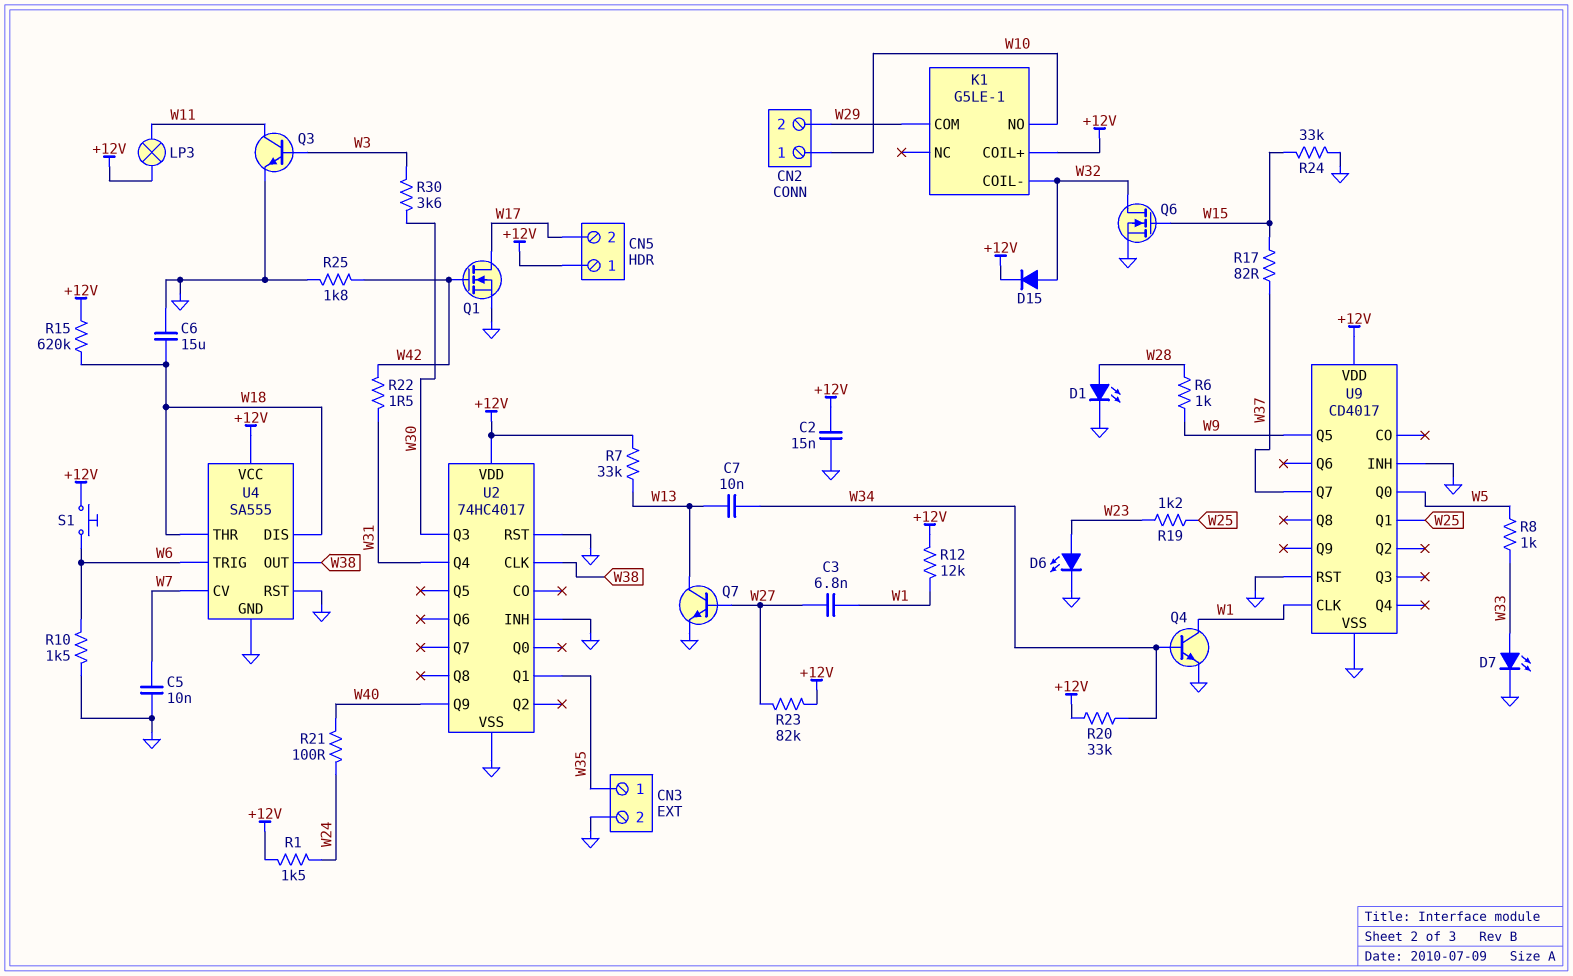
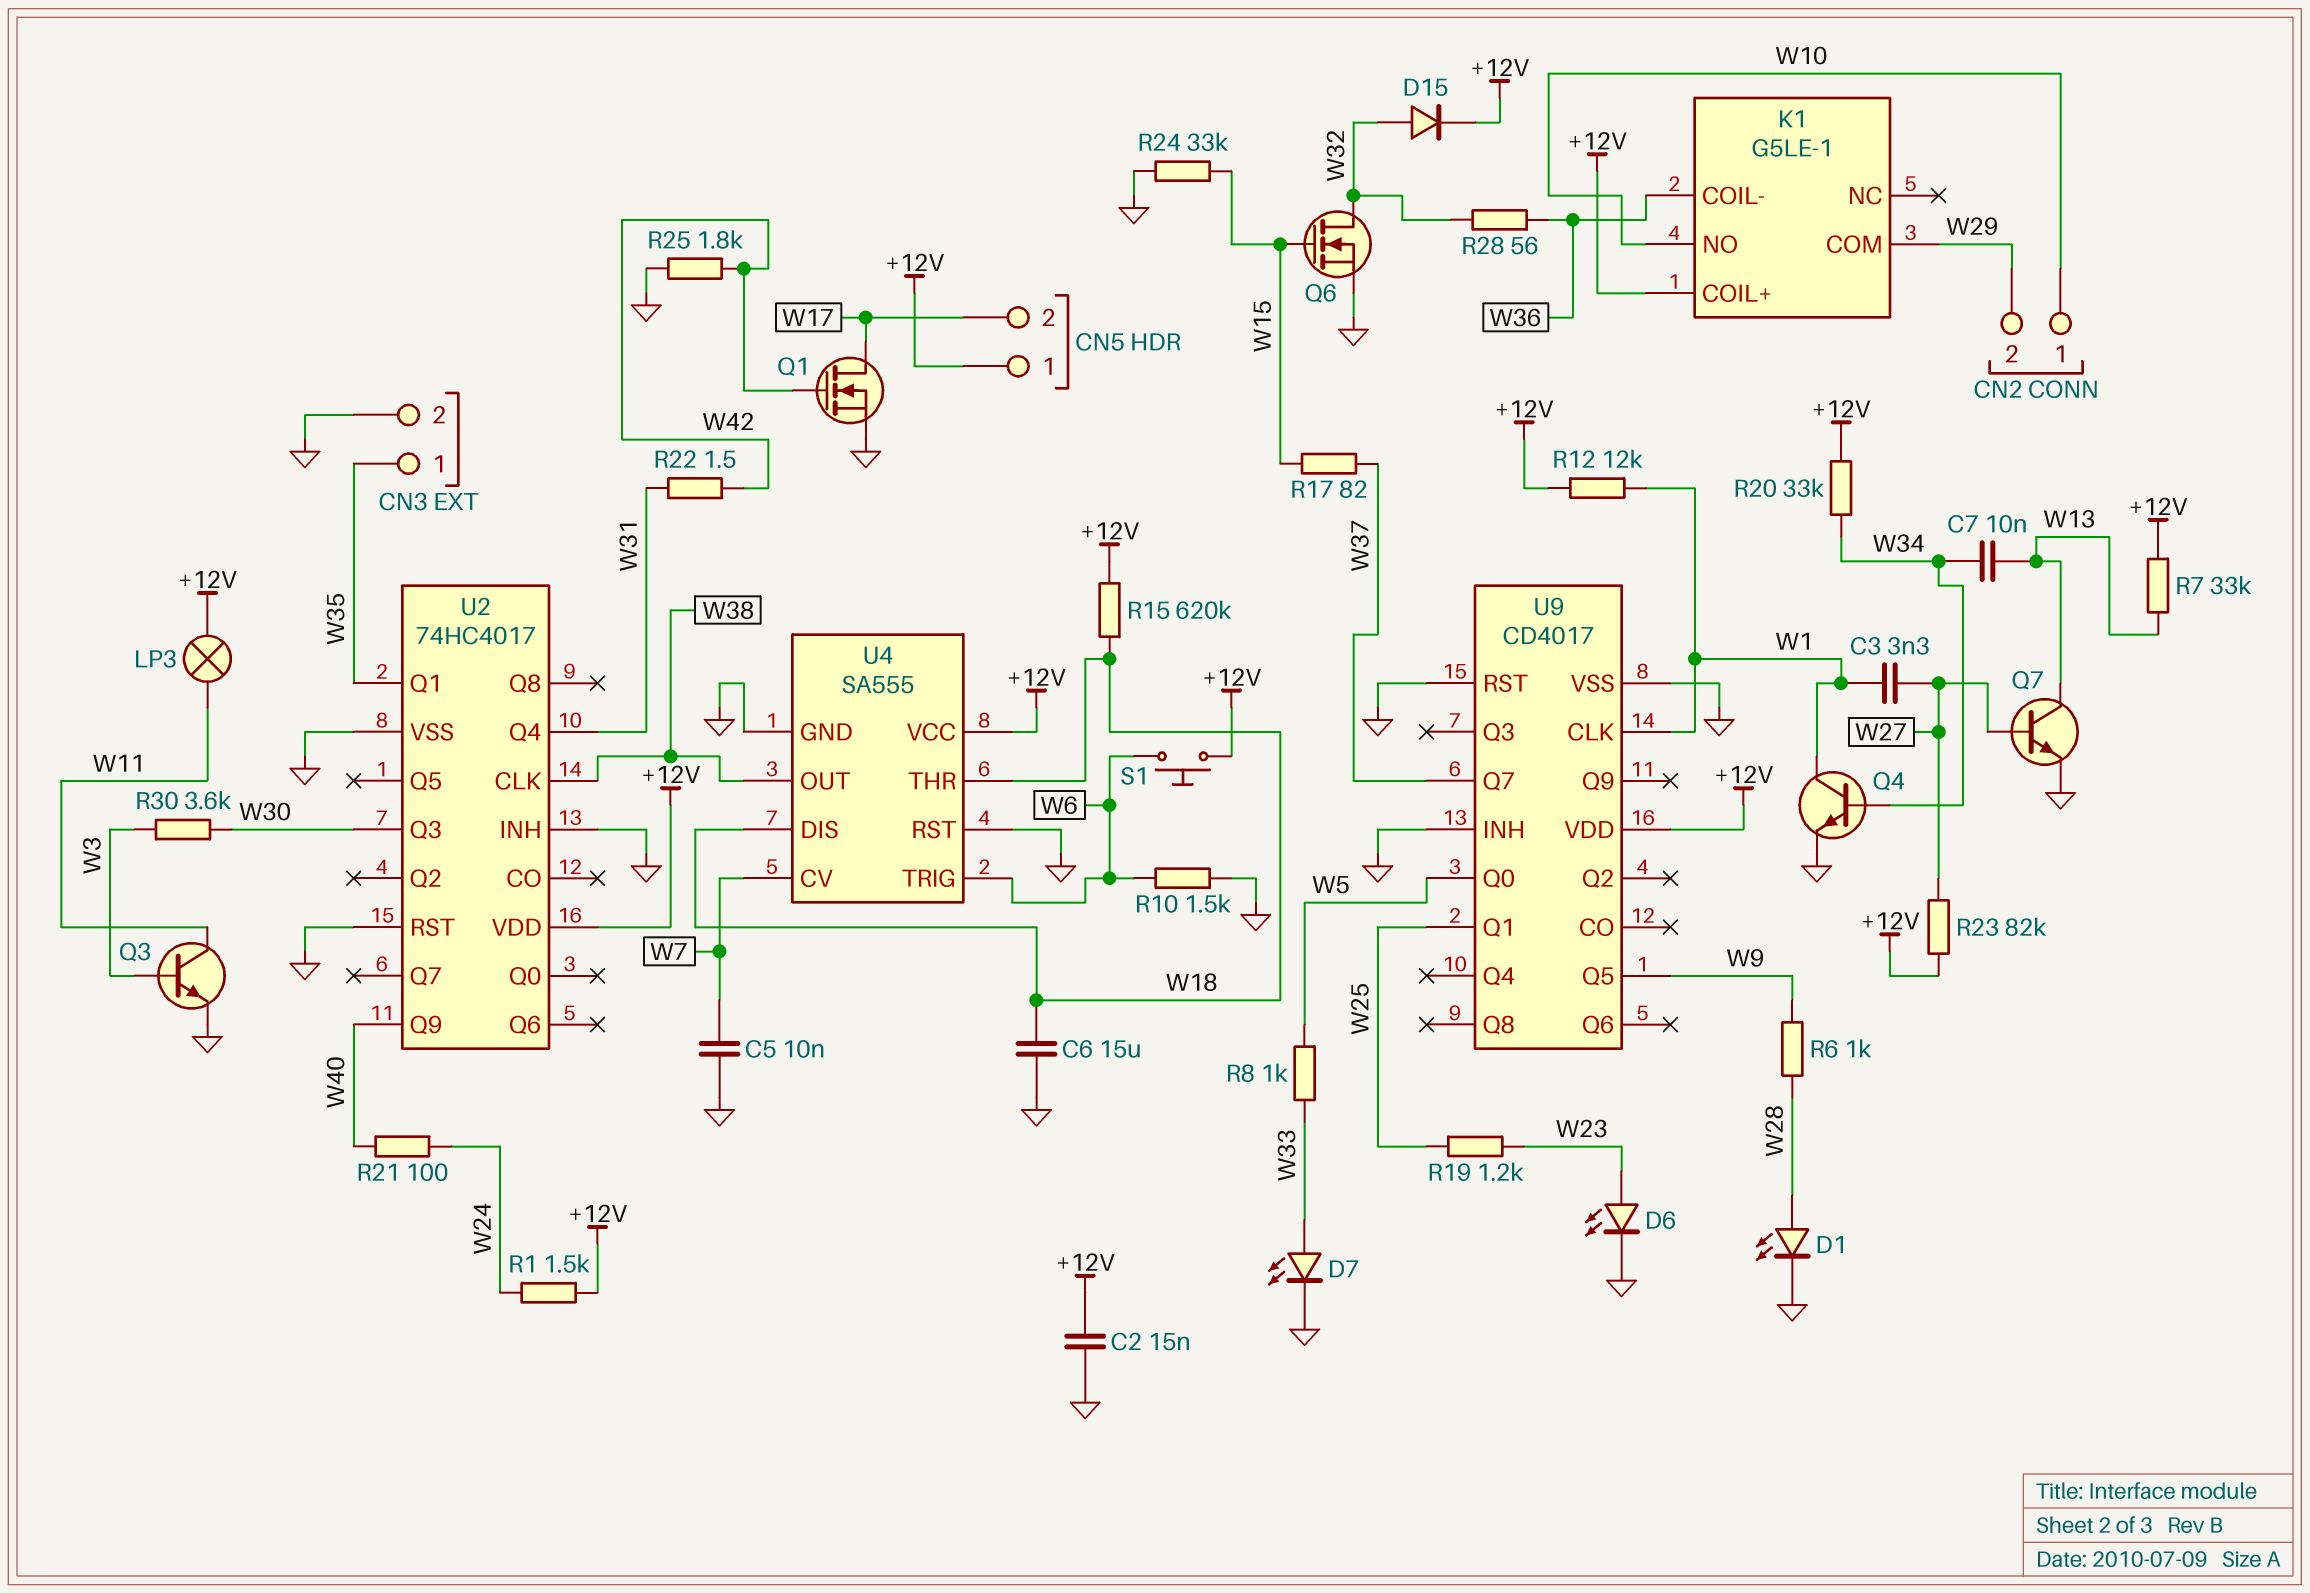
C3: 6.8nF (W1, W27) -> 3.3nF (W1, W27)
K1 pin COIL-: W32 -> W36
R28: none -> 56 (W32, W36)

